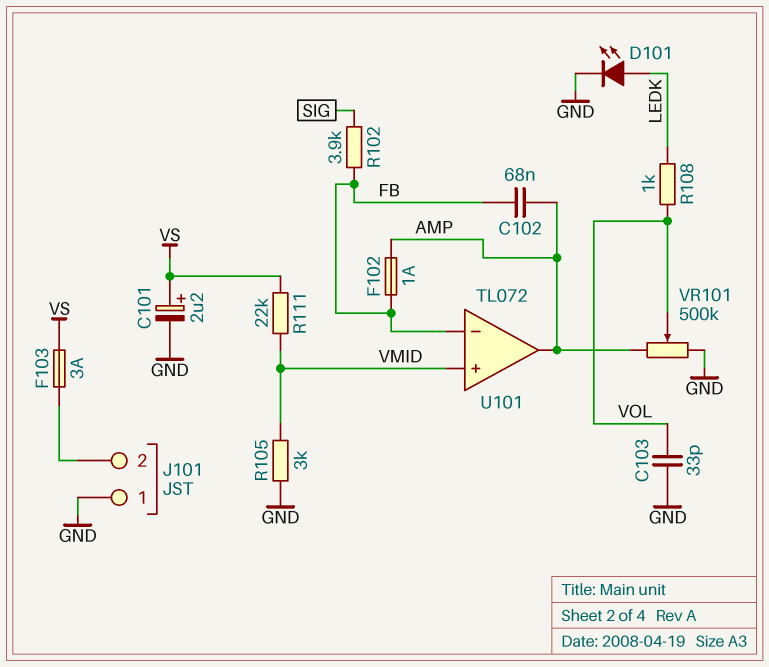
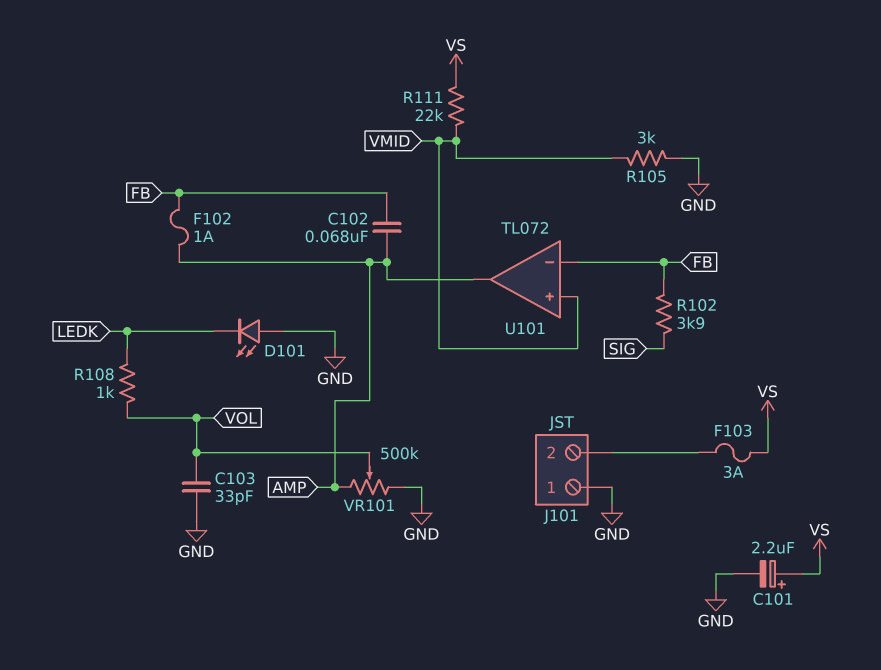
D101: LED (A LEDK, K GND) -> LED (A GND, K LEDK)

